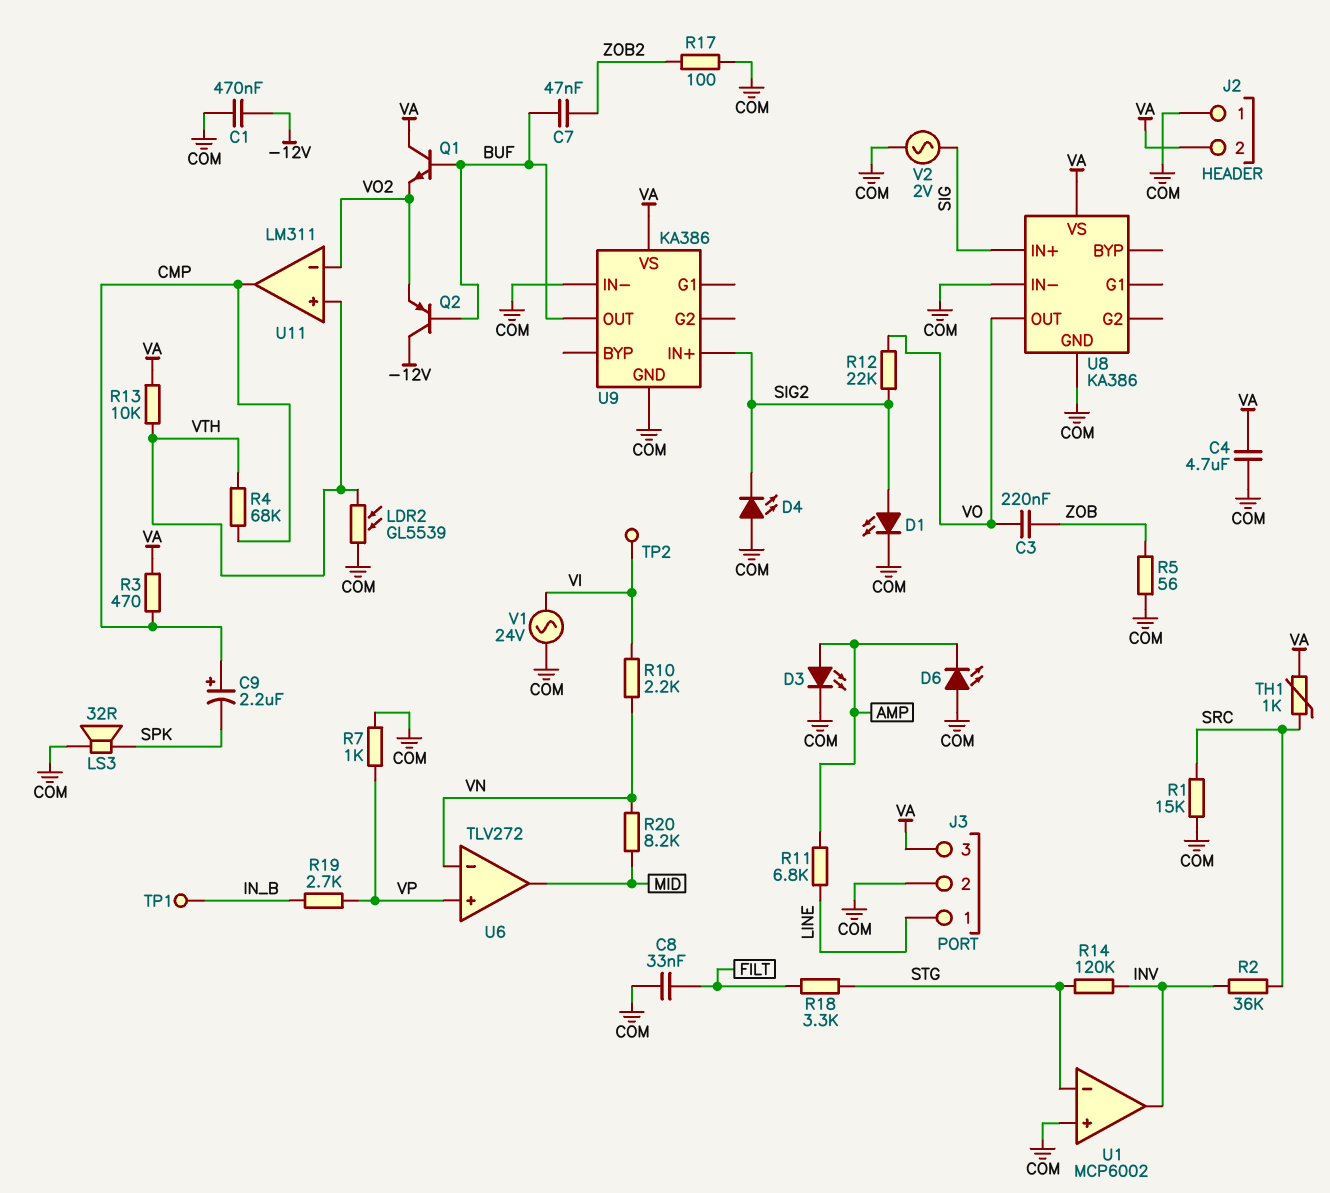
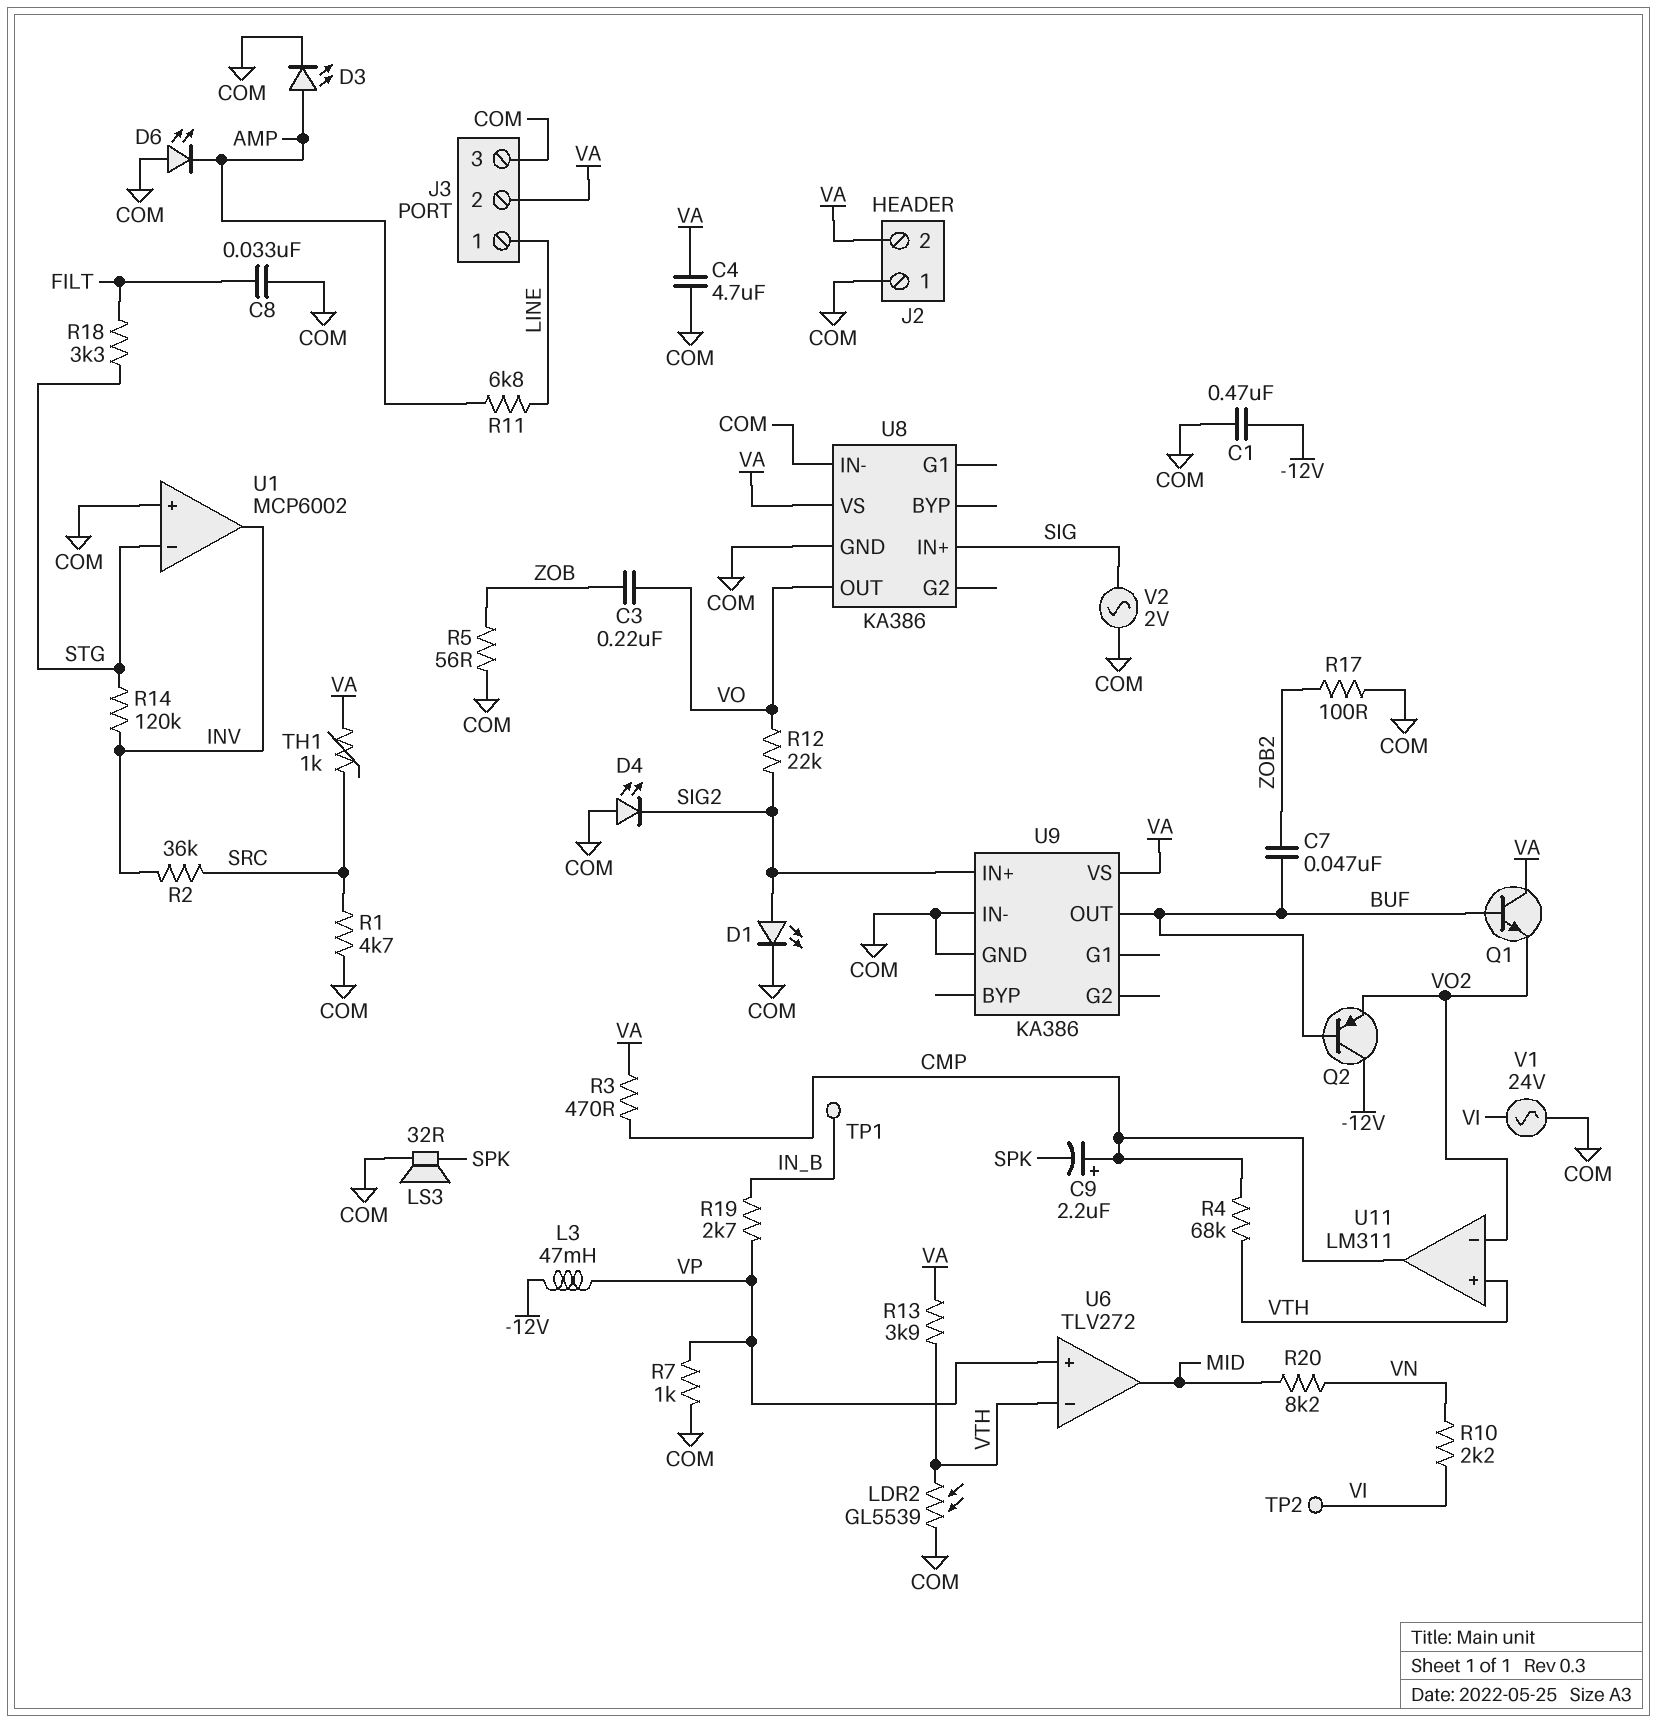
J3 pin 2: COM -> VA
J3 pin 3: VA -> COM
L3: none -> 47mH (-12V, VP)
R1: 15k (COM, SRC) -> 4.7k (COM, SRC)
R13: 10k (VA, VTH) -> 3.9k (VA, VTH)
U6 pin in-: VN -> VTH

